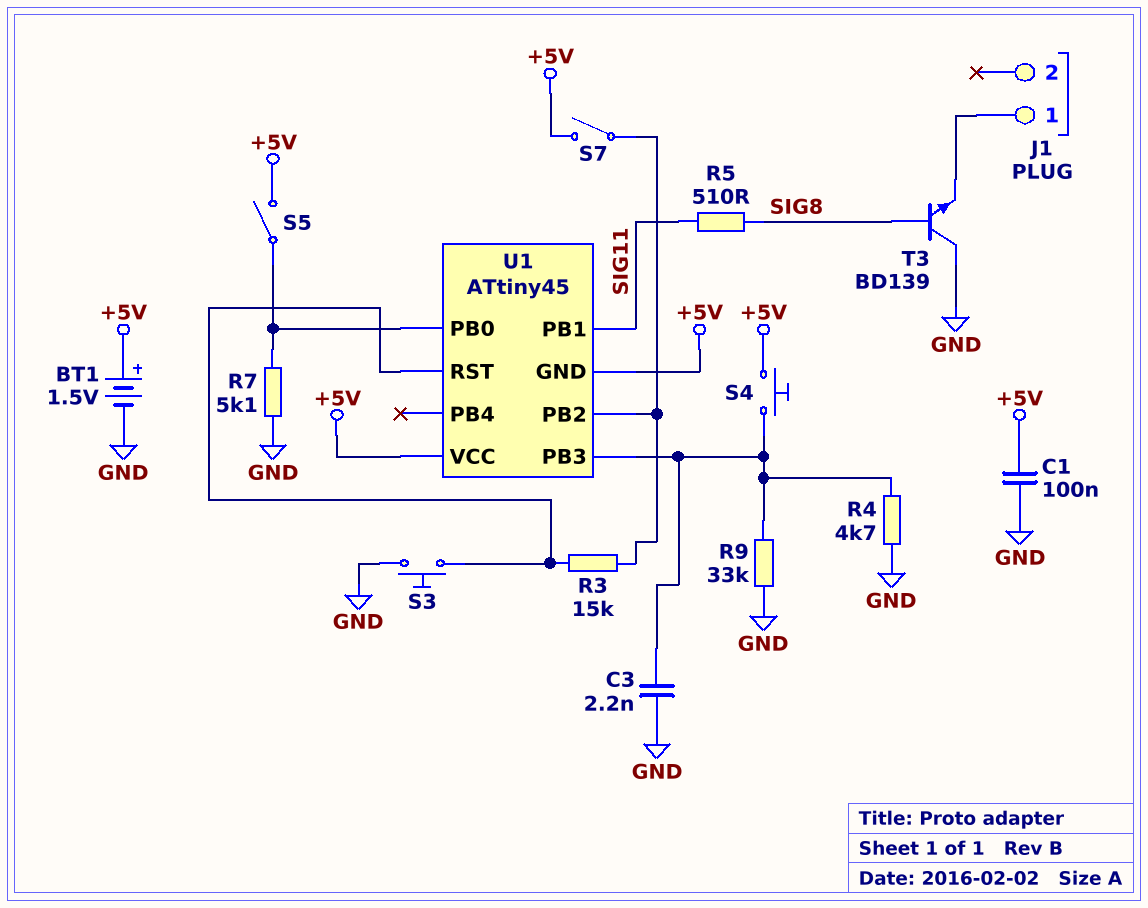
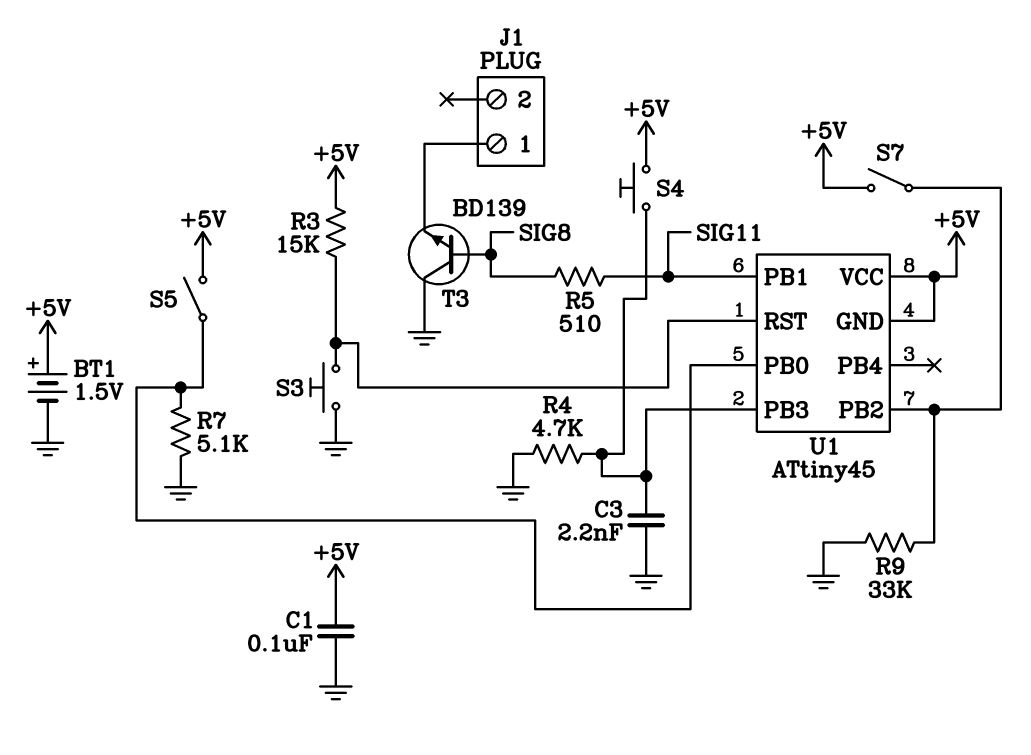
R3: 15k (U1/PB2, U1/RST) -> 15k (+5V, U1/RST)
R9: 33k (GND, U1/PB3) -> 33k (GND, U1/PB2)

